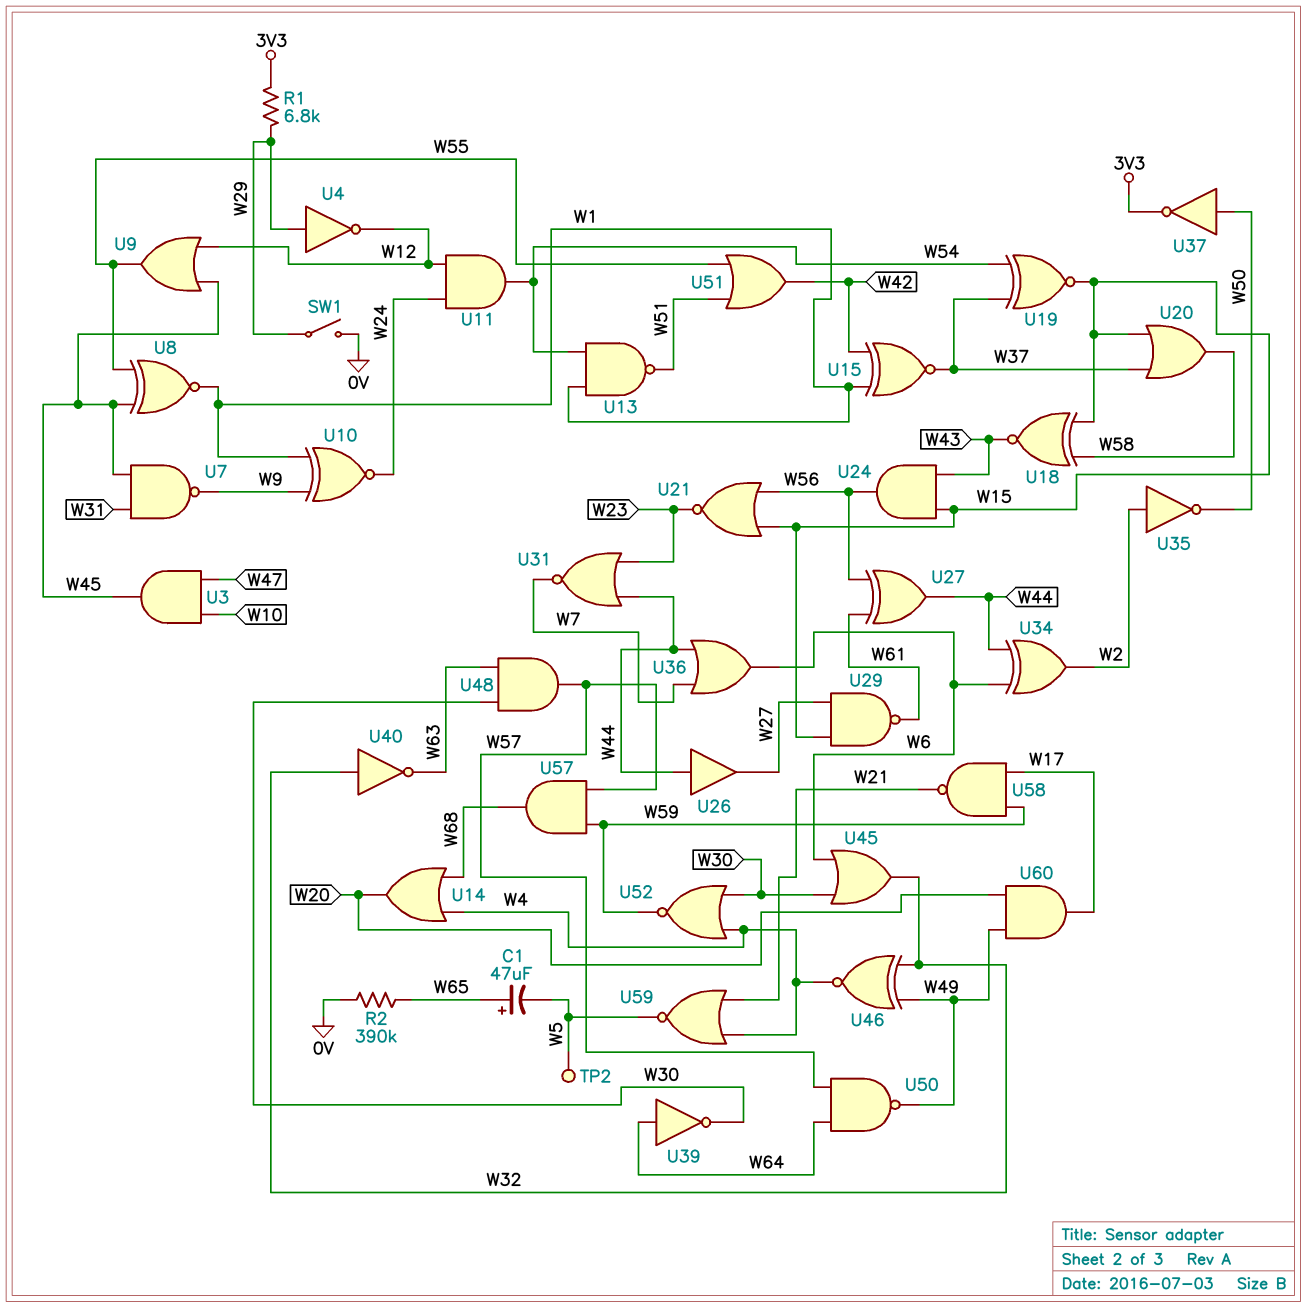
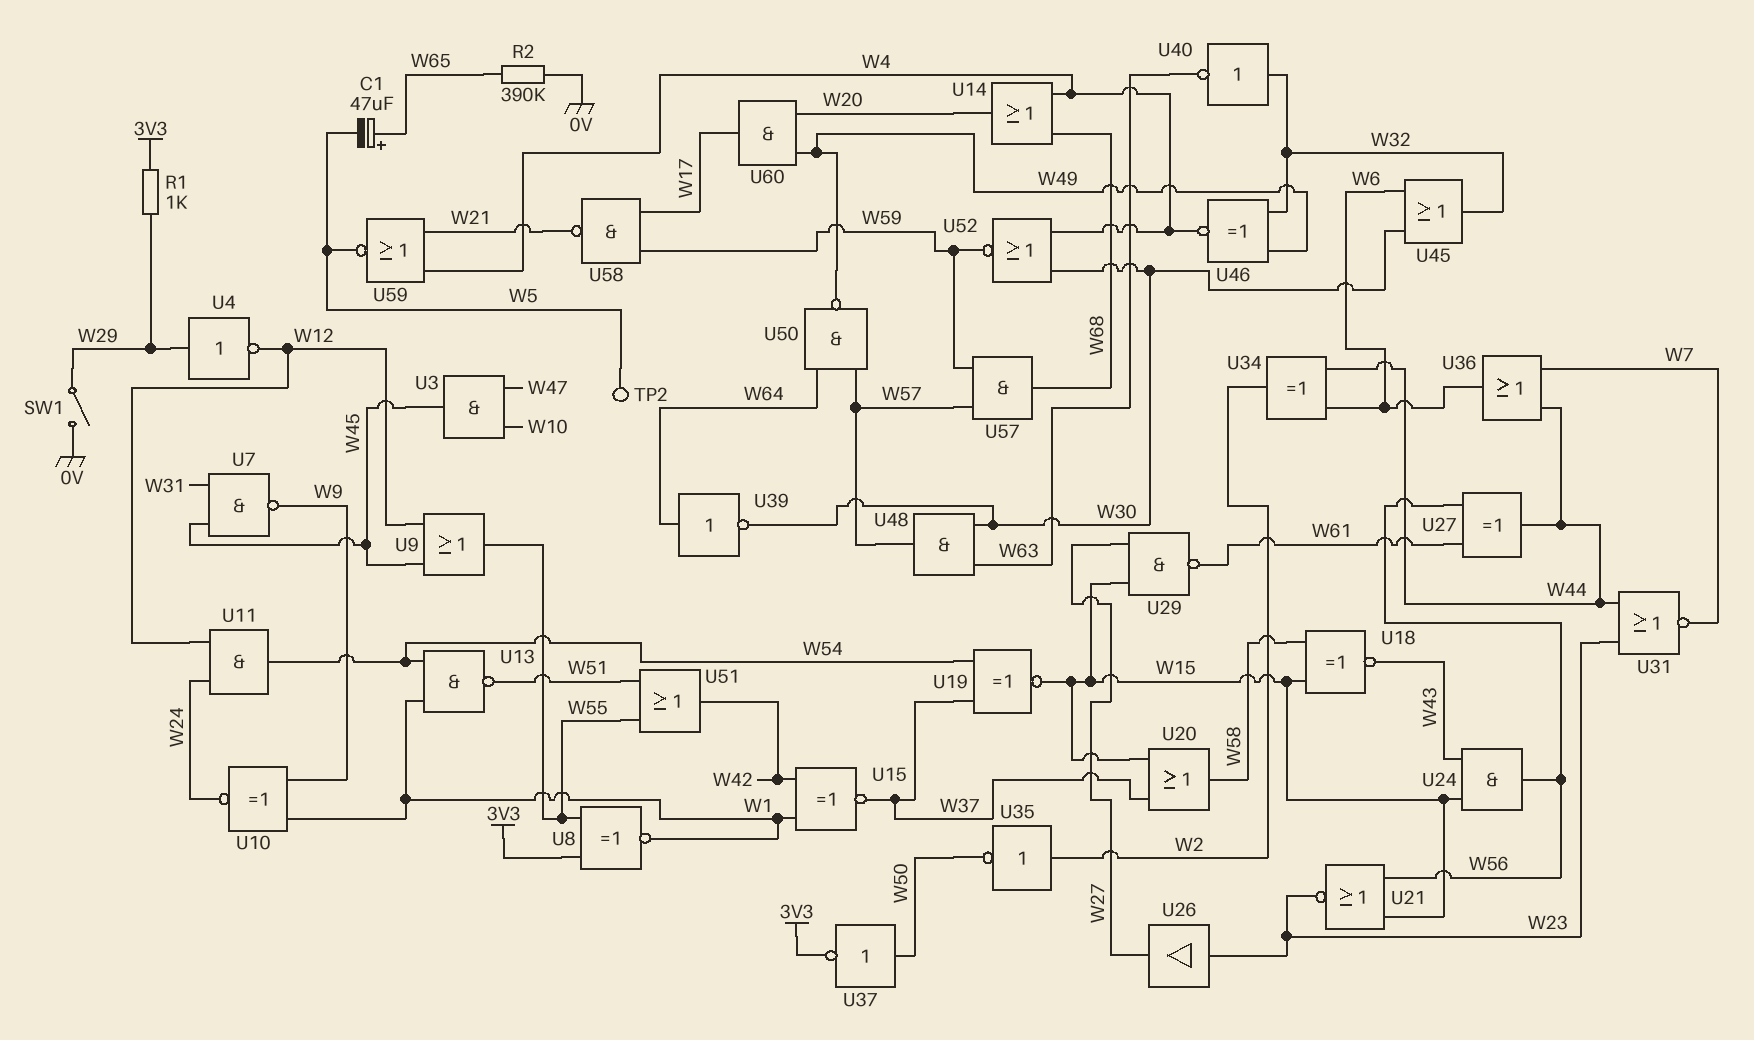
R1: 6.8k (3V3, W29) -> 1k (3V3, W29)
U8: XNOR (in W45, in W55, out W1) -> XNOR (in 3V3, in W55, out W1)
U26: buffer (in W44, out W27) -> buffer (in W23, out W27)

